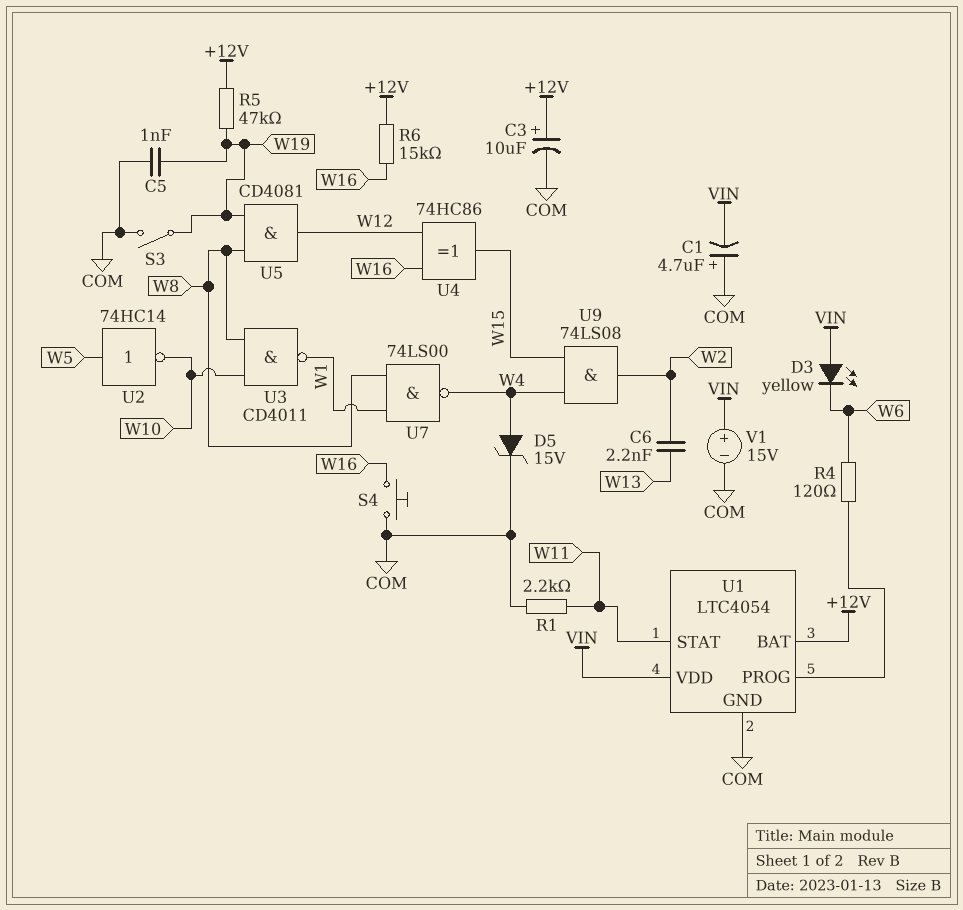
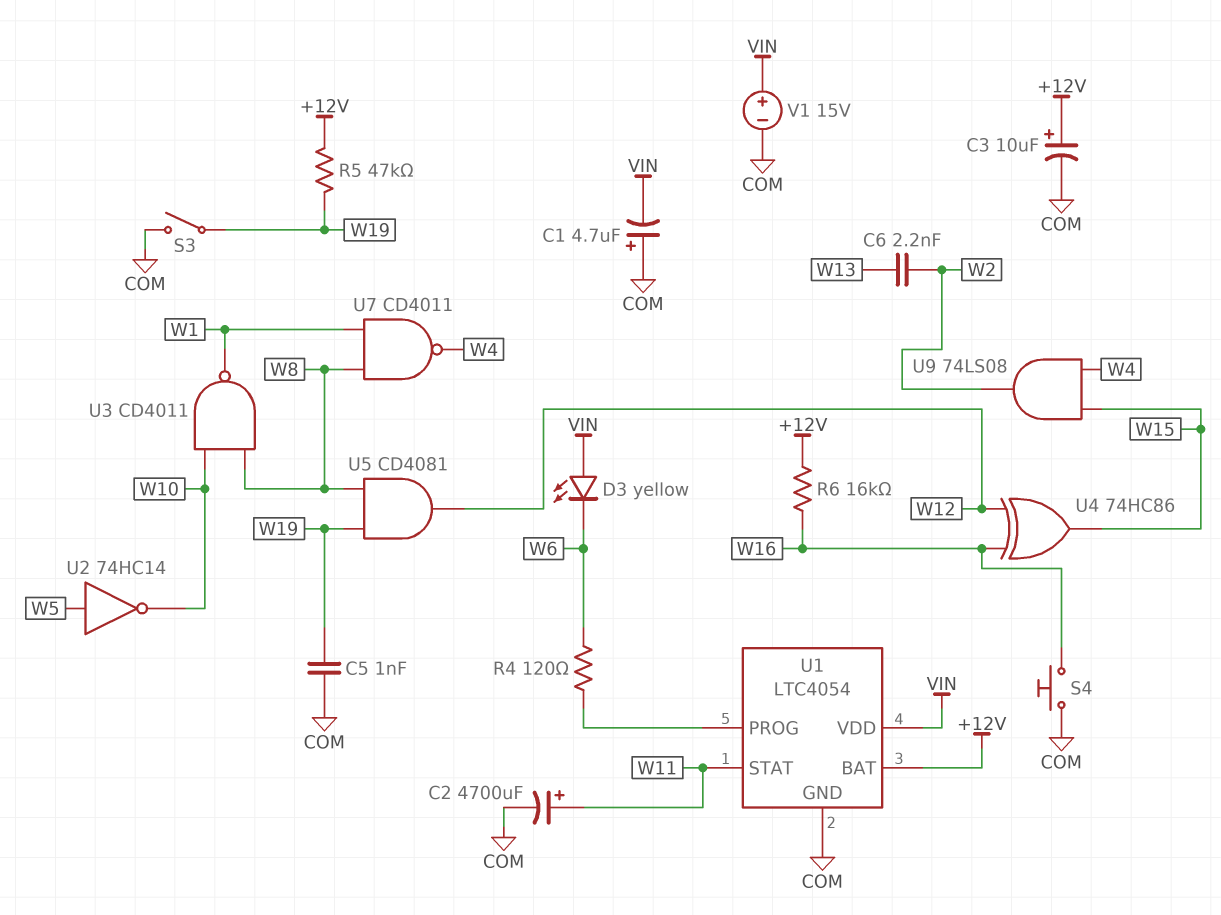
C2: none -> 4700uF (plus W11, minus COM)
D5: zener 15V (A W4, K COM) -> none
R1: 2.2k (COM, W11) -> none
R6: 15k (+12V, W16) -> 16k (+12V, W16)
U7: NAND 74LS00 (in W1, in W8, out W4) -> NAND CD4011 (in W1, in W8, out W4)

